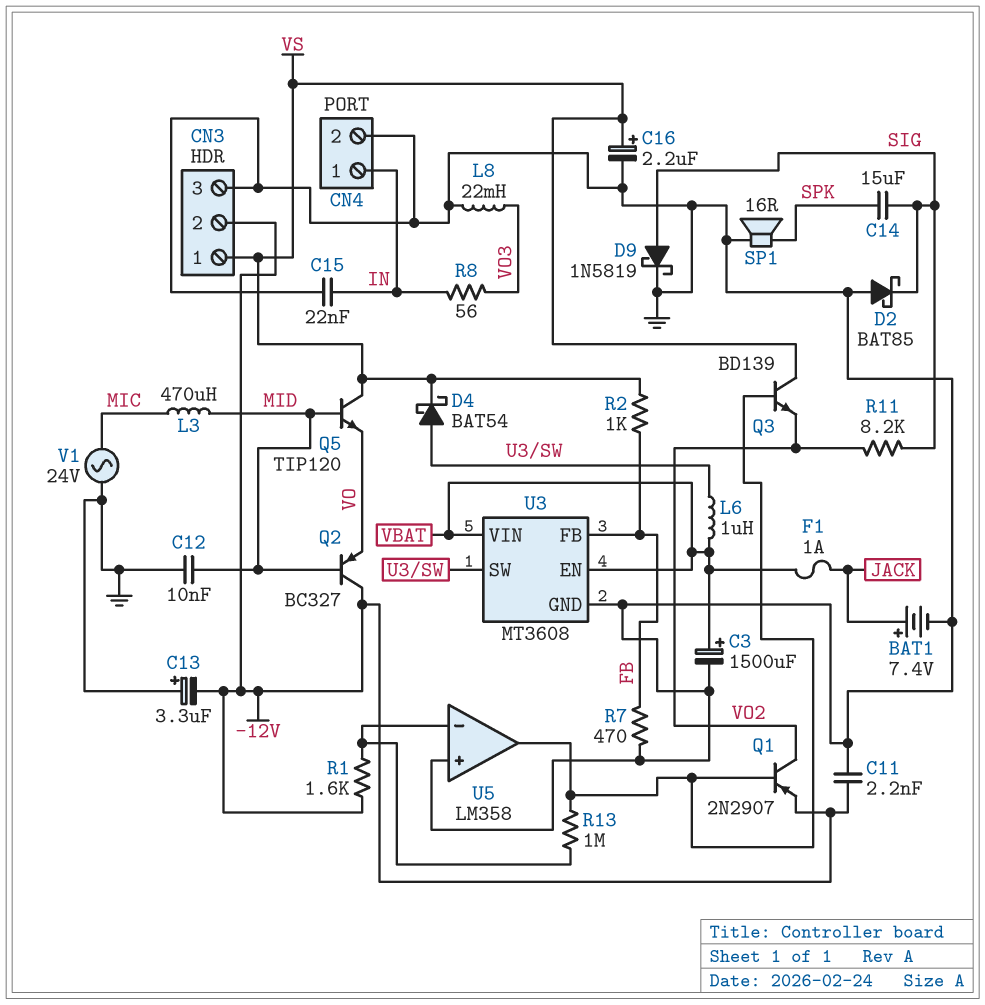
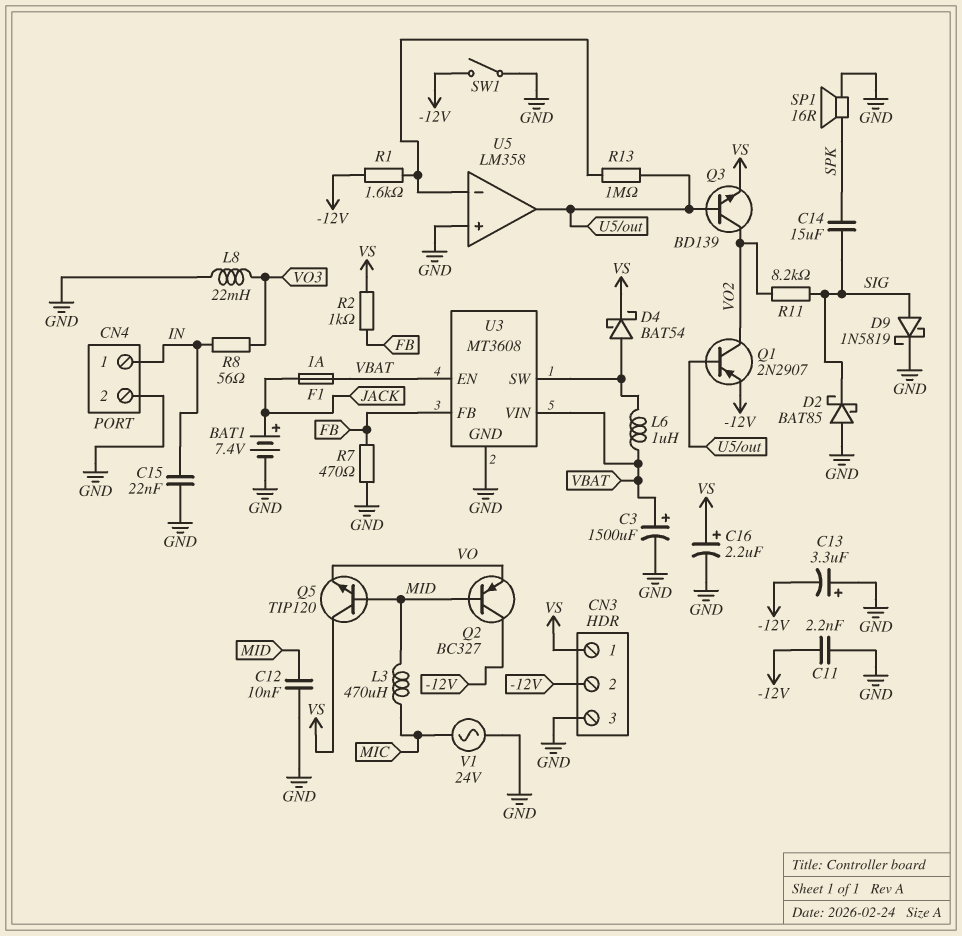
Q3: NPN BD139 (B U5/out, C VS, E VO2) -> NPN BD139 (B U5/out, C VO2, E VS)
SW1: none -> switch (-12V, GND)

